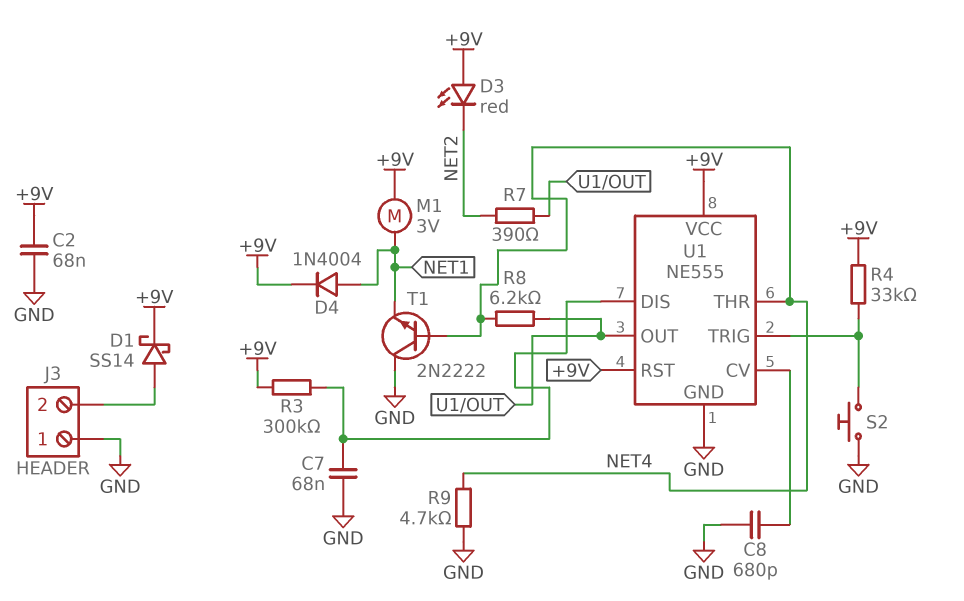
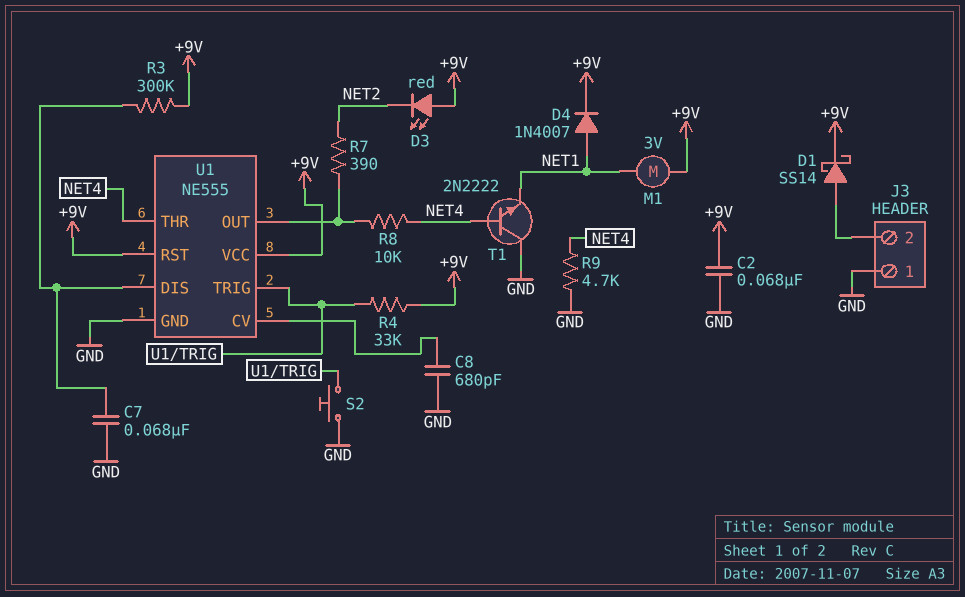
D4: diode 1N4004 (A NET1, K +9V) -> diode 1N4007 (A NET1, K +9V)
R8: 6.2k (NET4, U1/OUT) -> 10k (NET4, U1/OUT)

